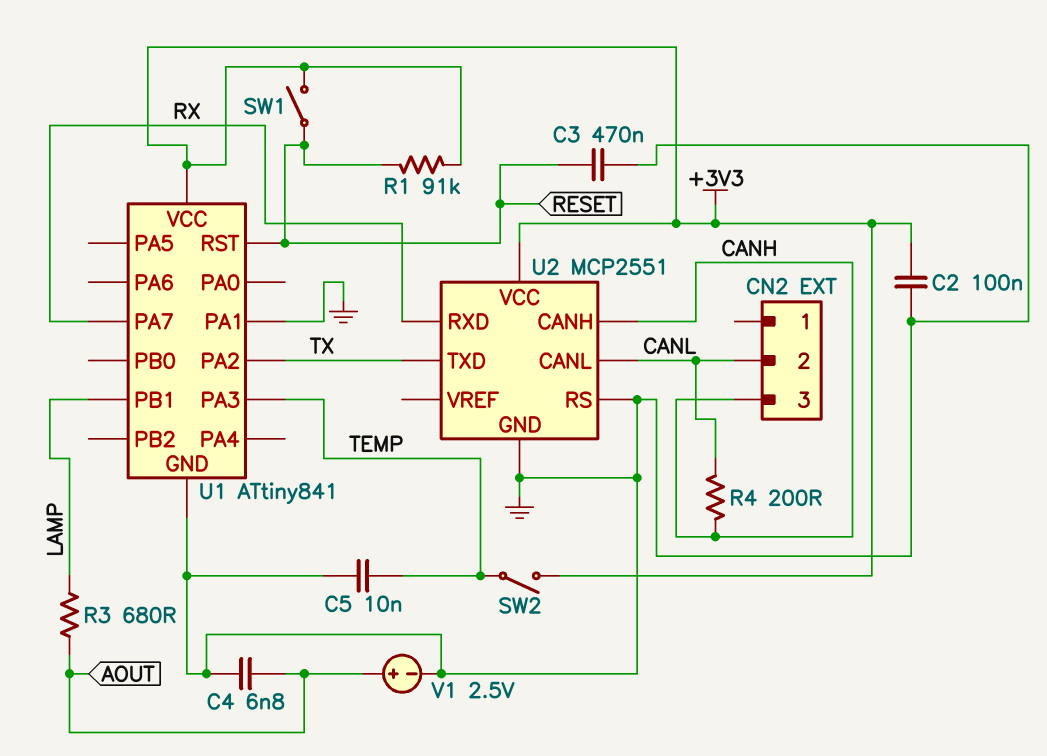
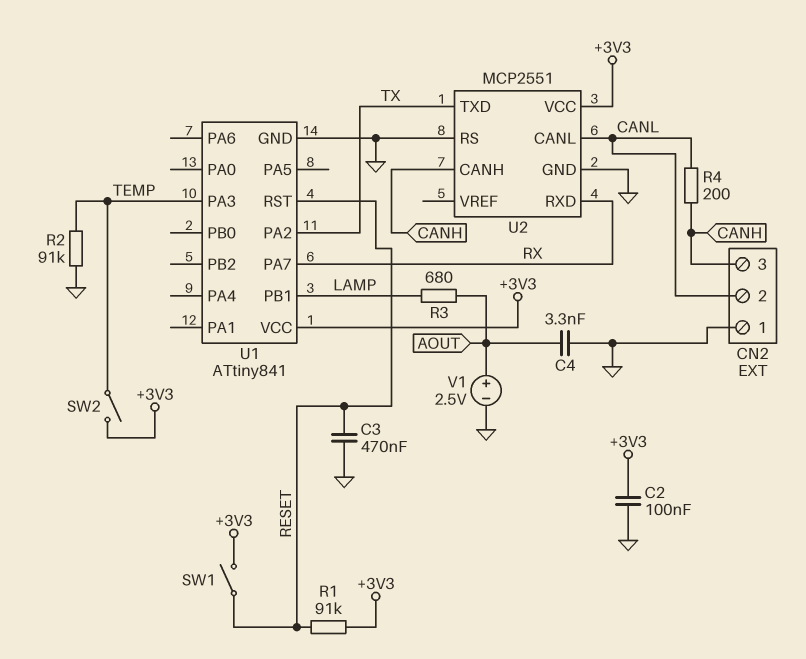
C4: 6.8nF (AOUT, GND) -> 3.3nF (AOUT, GND)
C5: 10nF (GND, TEMP) -> none
CN2 pin 1: none -> GND
R2: none -> 91k (GND, TEMP)
U1 pin PA1: GND -> none

